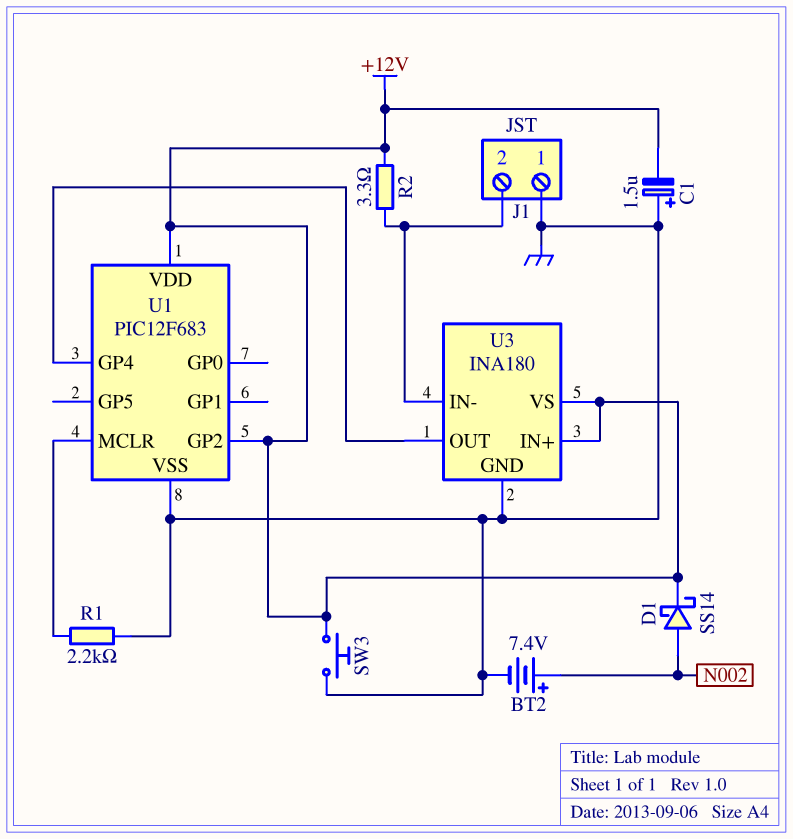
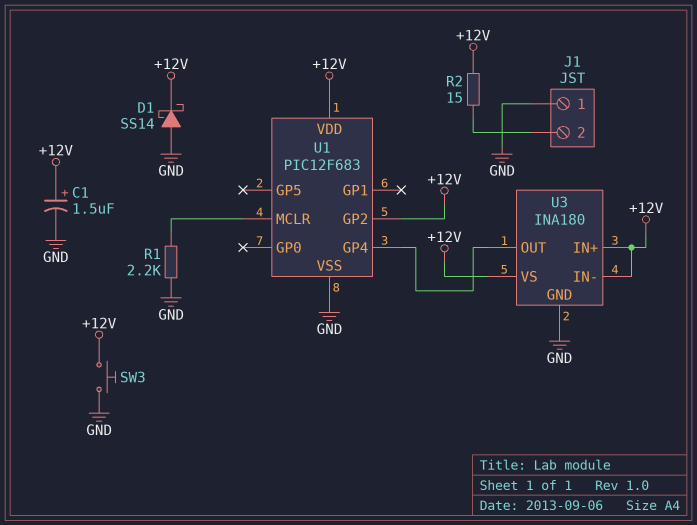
BT2: 7.4V (plus N002, minus GND) -> none
C1: 1.5uF (plus GND, minus +12V) -> 1.5uF (plus +12V, minus GND)
D1: schottky SS14 (A N002, K +12V) -> schottky SS14 (A GND, K +12V)
R2: 3.3 (+12V, J1/2) -> 15 (+12V, J1/2)
U3 pin IN-: J1/2 -> +12V

